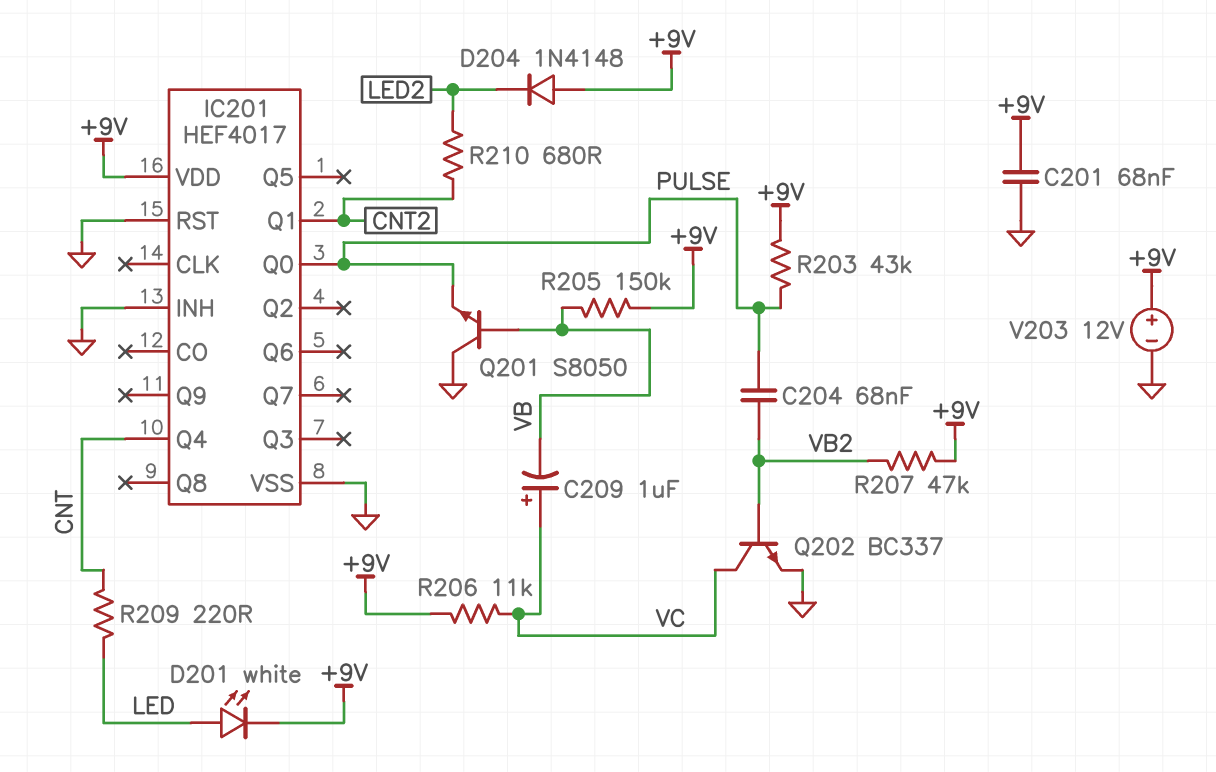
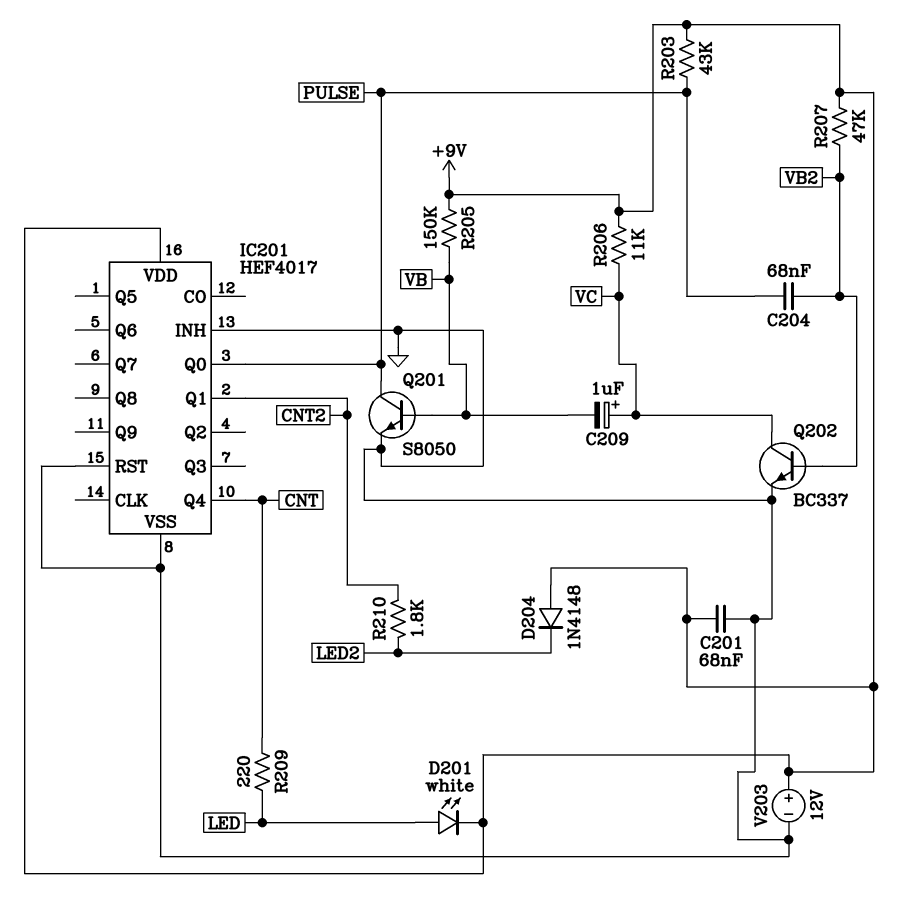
Q201: NPN S8050 (B VB, C GND, E PULSE) -> NPN S8050 (B VB, C PULSE, E GND)
R210: 680 (CNT2, LED2) -> 1.8k (CNT2, LED2)

